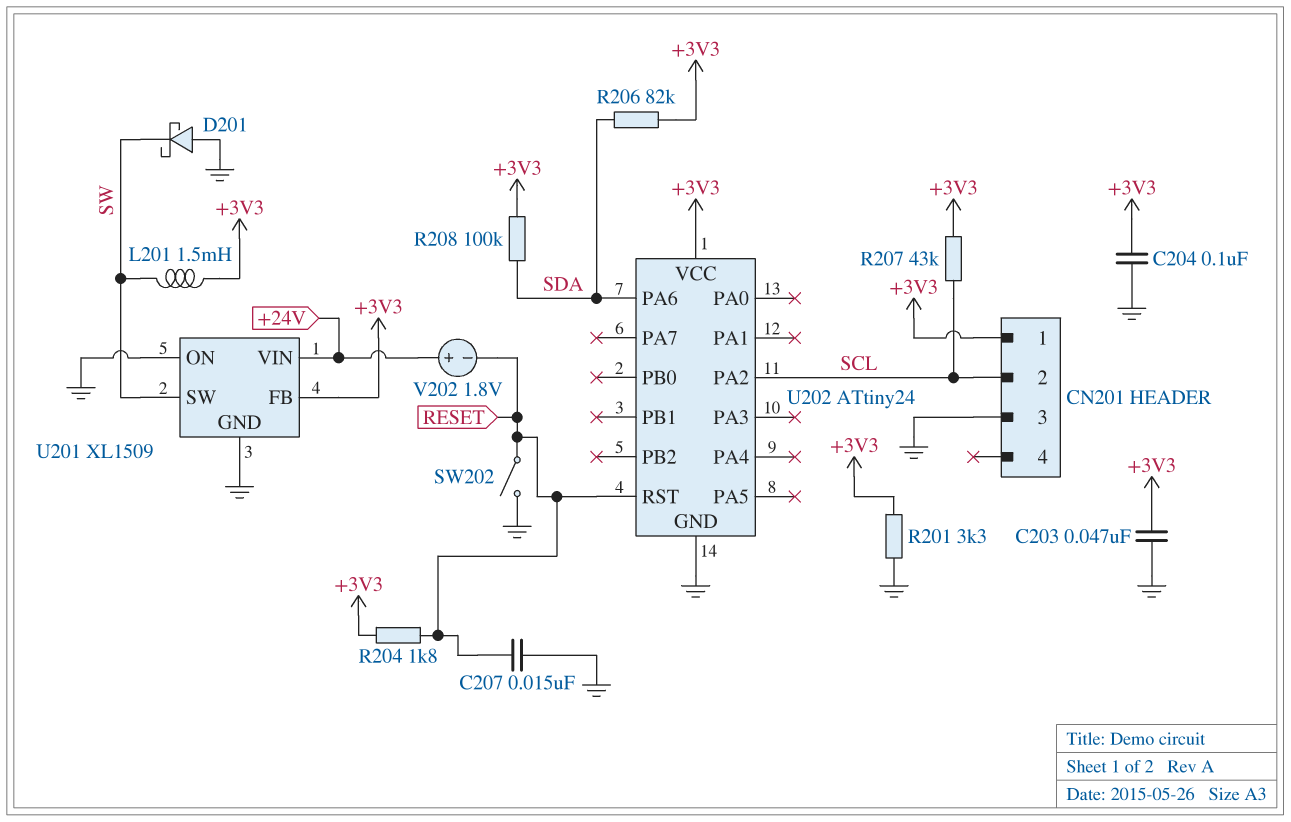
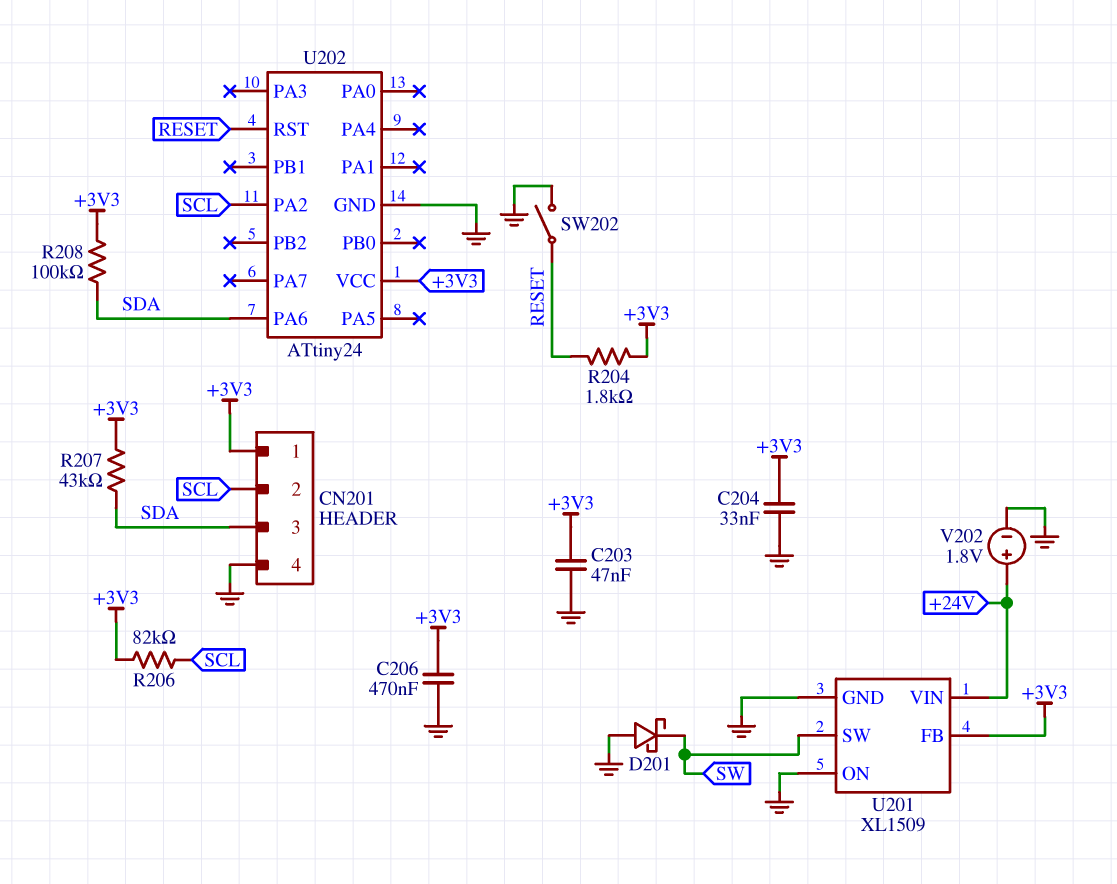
C204: 100nF (+3V3, GND) -> 33nF (+3V3, GND)
C206: none -> 470nF (+3V3, GND)
C207: 15nF (GND, RESET) -> none
CN201 pin 3: GND -> SDA
CN201 pin 4: none -> GND
L201: 1.5mH (+3V3, SW) -> none
R201: 3.3k (+3V3, GND) -> none
R206: 82k (+3V3, SDA) -> 82k (+3V3, SCL)
R207: 43k (+3V3, SCL) -> 43k (+3V3, SDA)
V202: 1.8V (plus +24V, minus RESET) -> 1.8V (plus +24V, minus GND)

